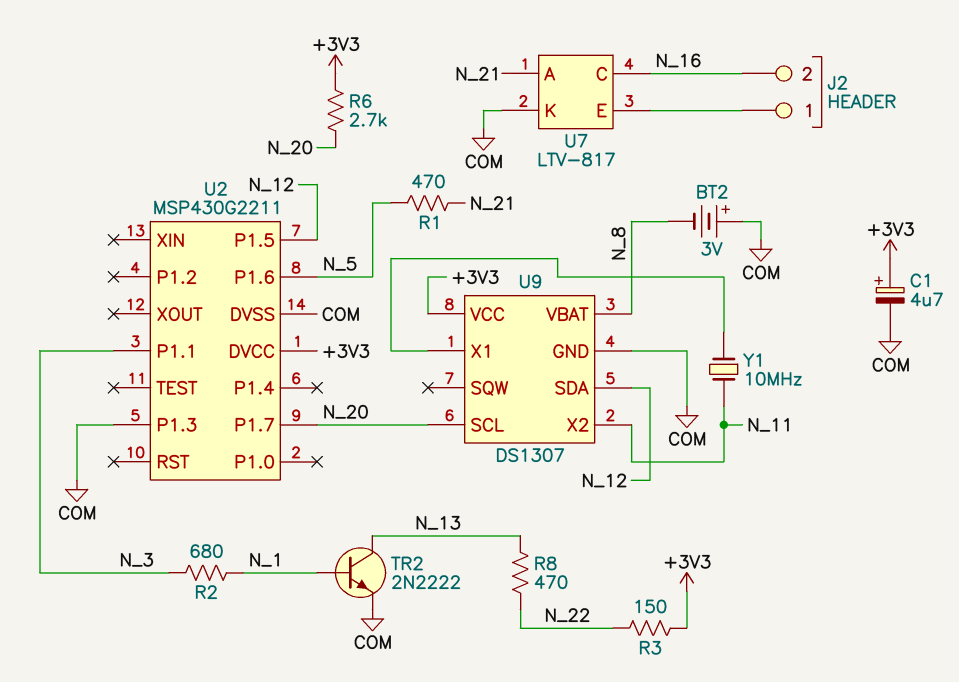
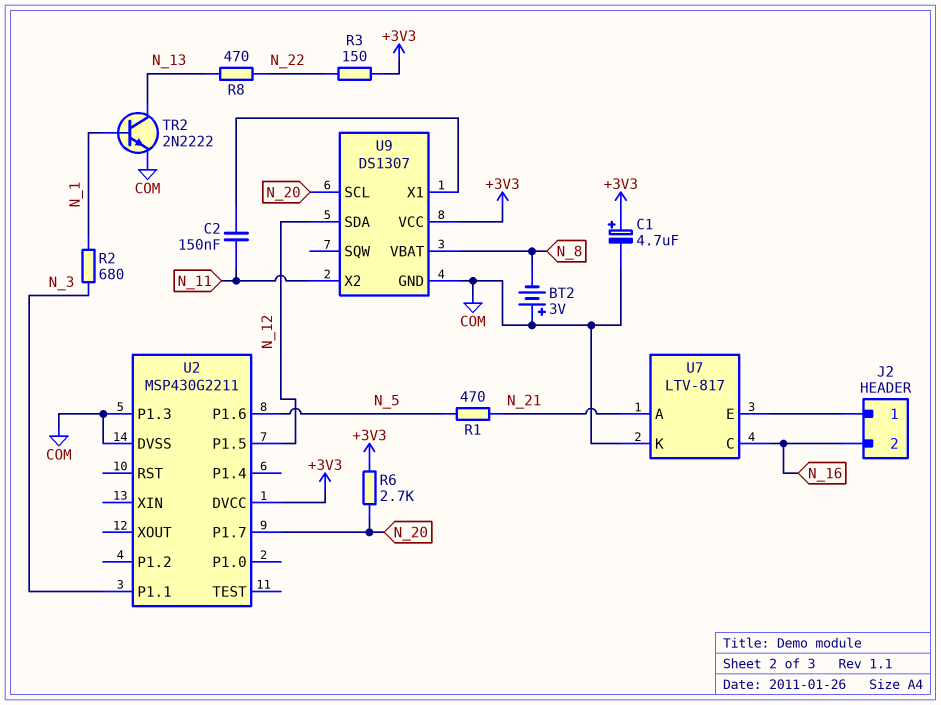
C2: none -> 150nF (N_11, U9/X1)
Y1: 10MHz (N_11, U9/X1) -> none

